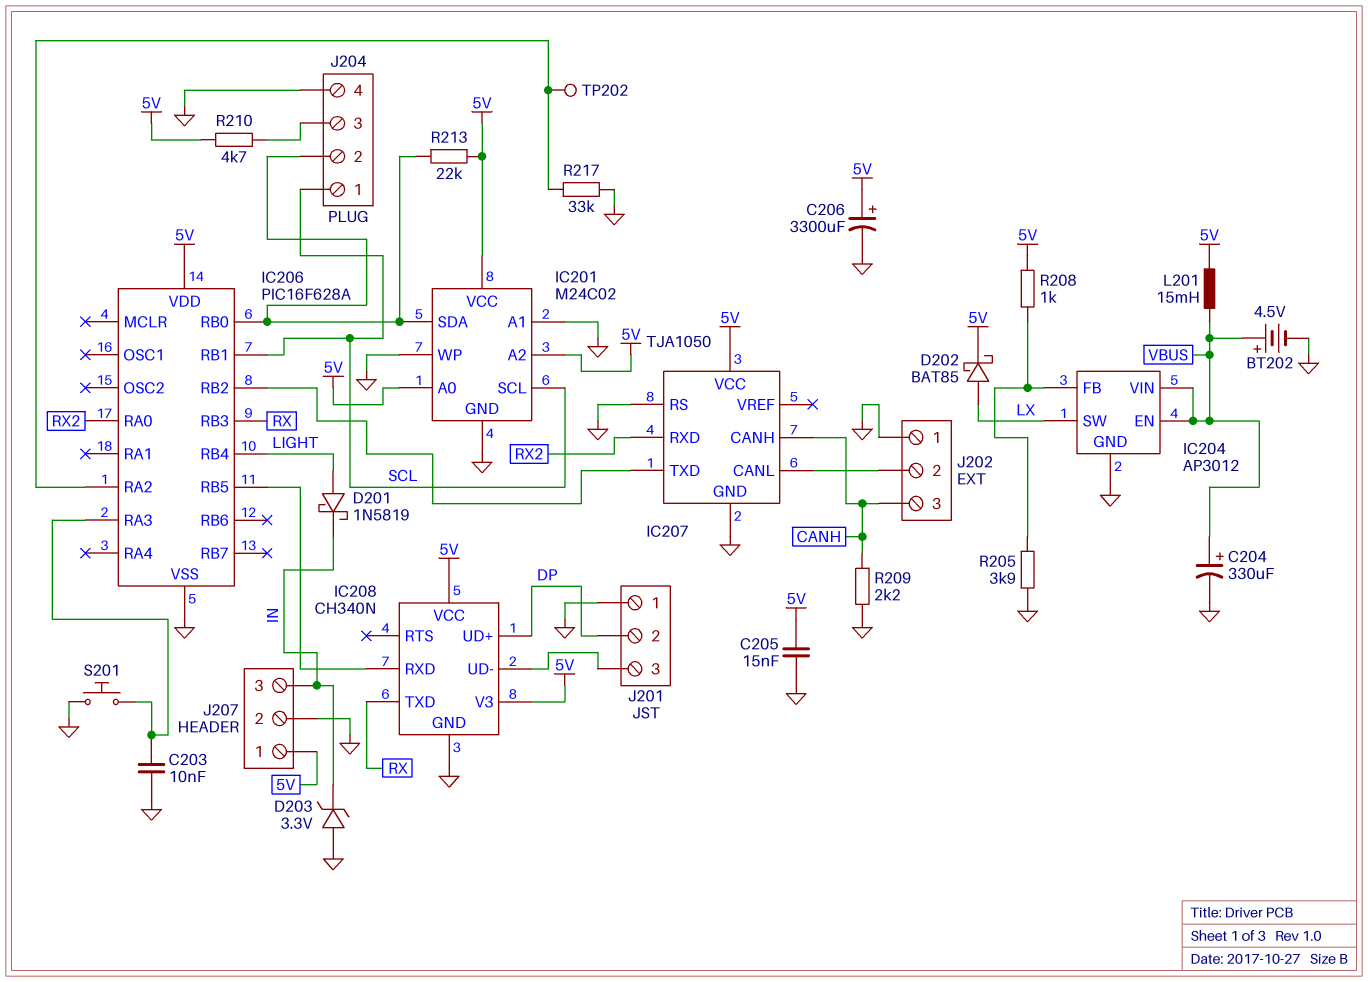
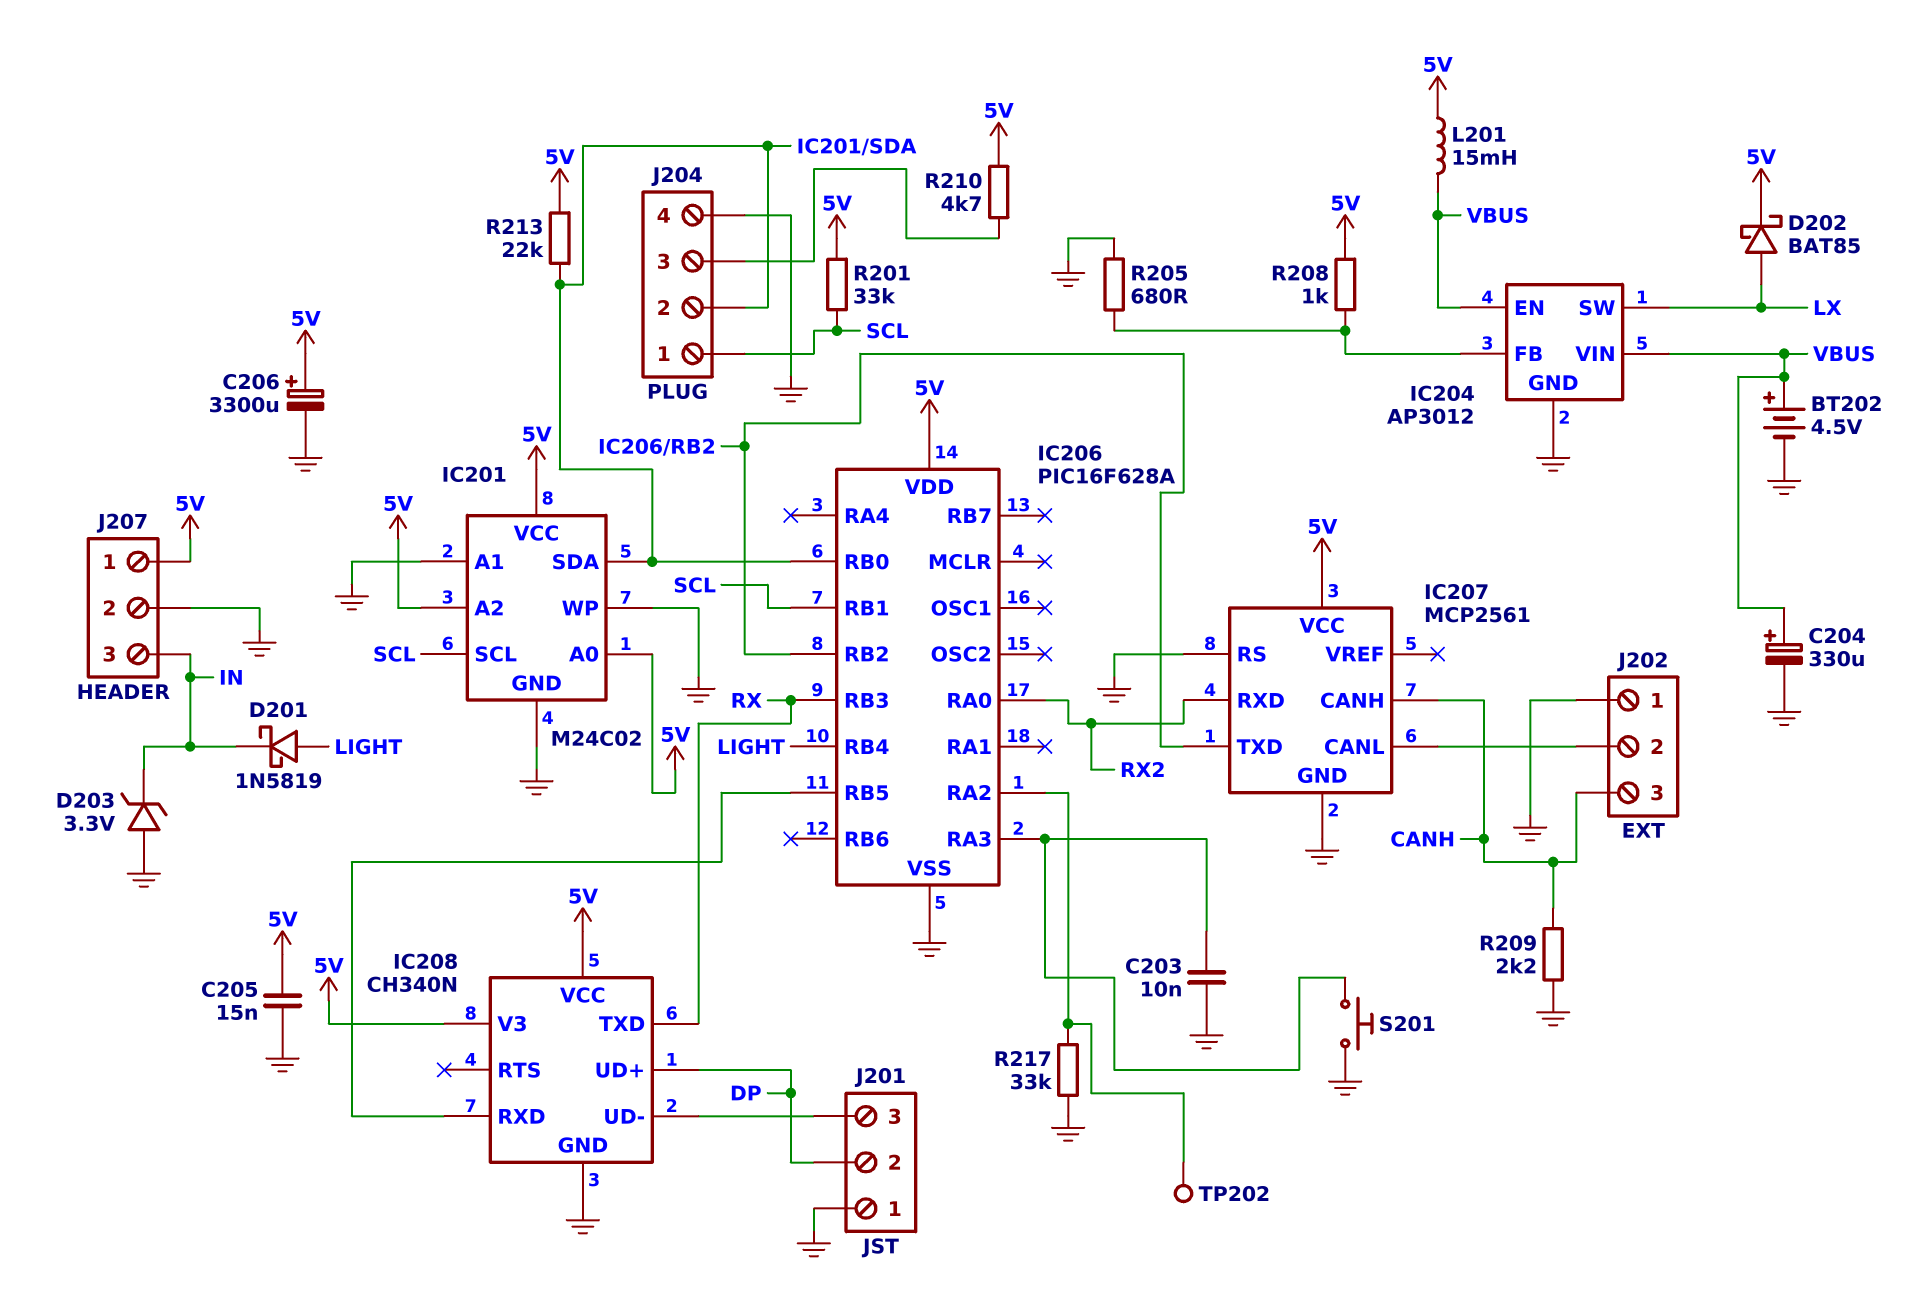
IC207: TJA1050 -> MCP2561
R201: none -> 33k (5V, SCL)
R205: 3.9k (GND, IC204/FB) -> 680 (GND, IC204/FB)

